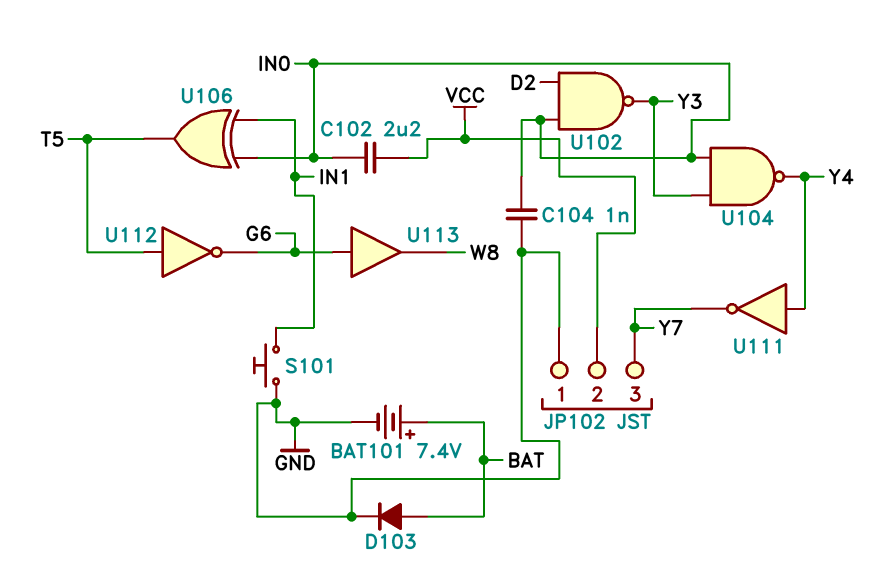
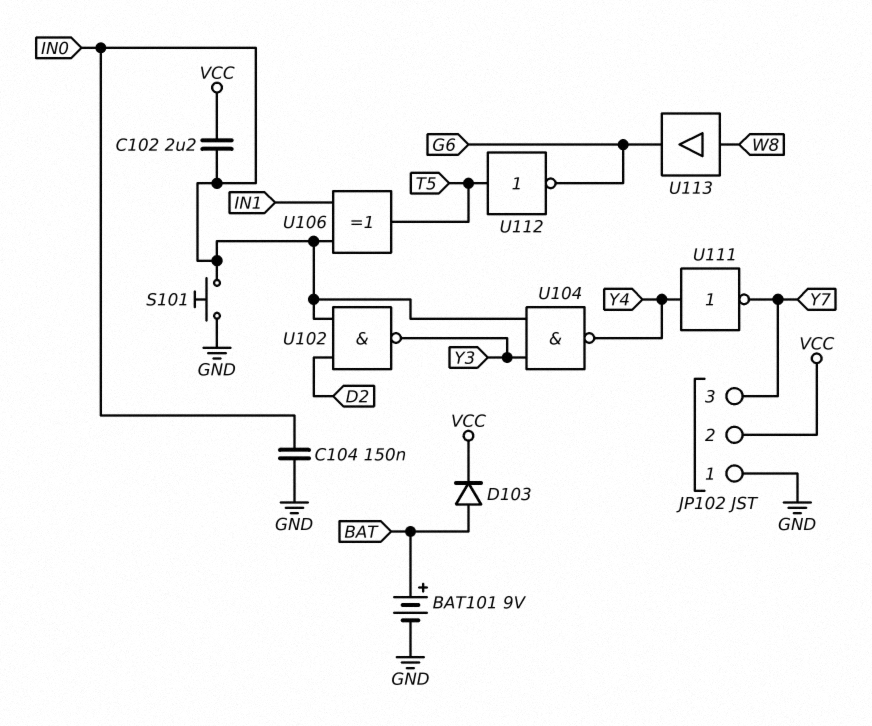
BAT101: 7.4V (plus BAT, minus GND) -> 9V (plus BAT, minus GND)
C104: 1nF (GND, IN0) -> 150nF (GND, IN0)
D103: diode (A BAT, K GND) -> diode (A BAT, K VCC)
S101: button (GND, IN1) -> button (GND, IN0)
U113: buffer (in G6, out W8) -> buffer (in W8, out G6)

